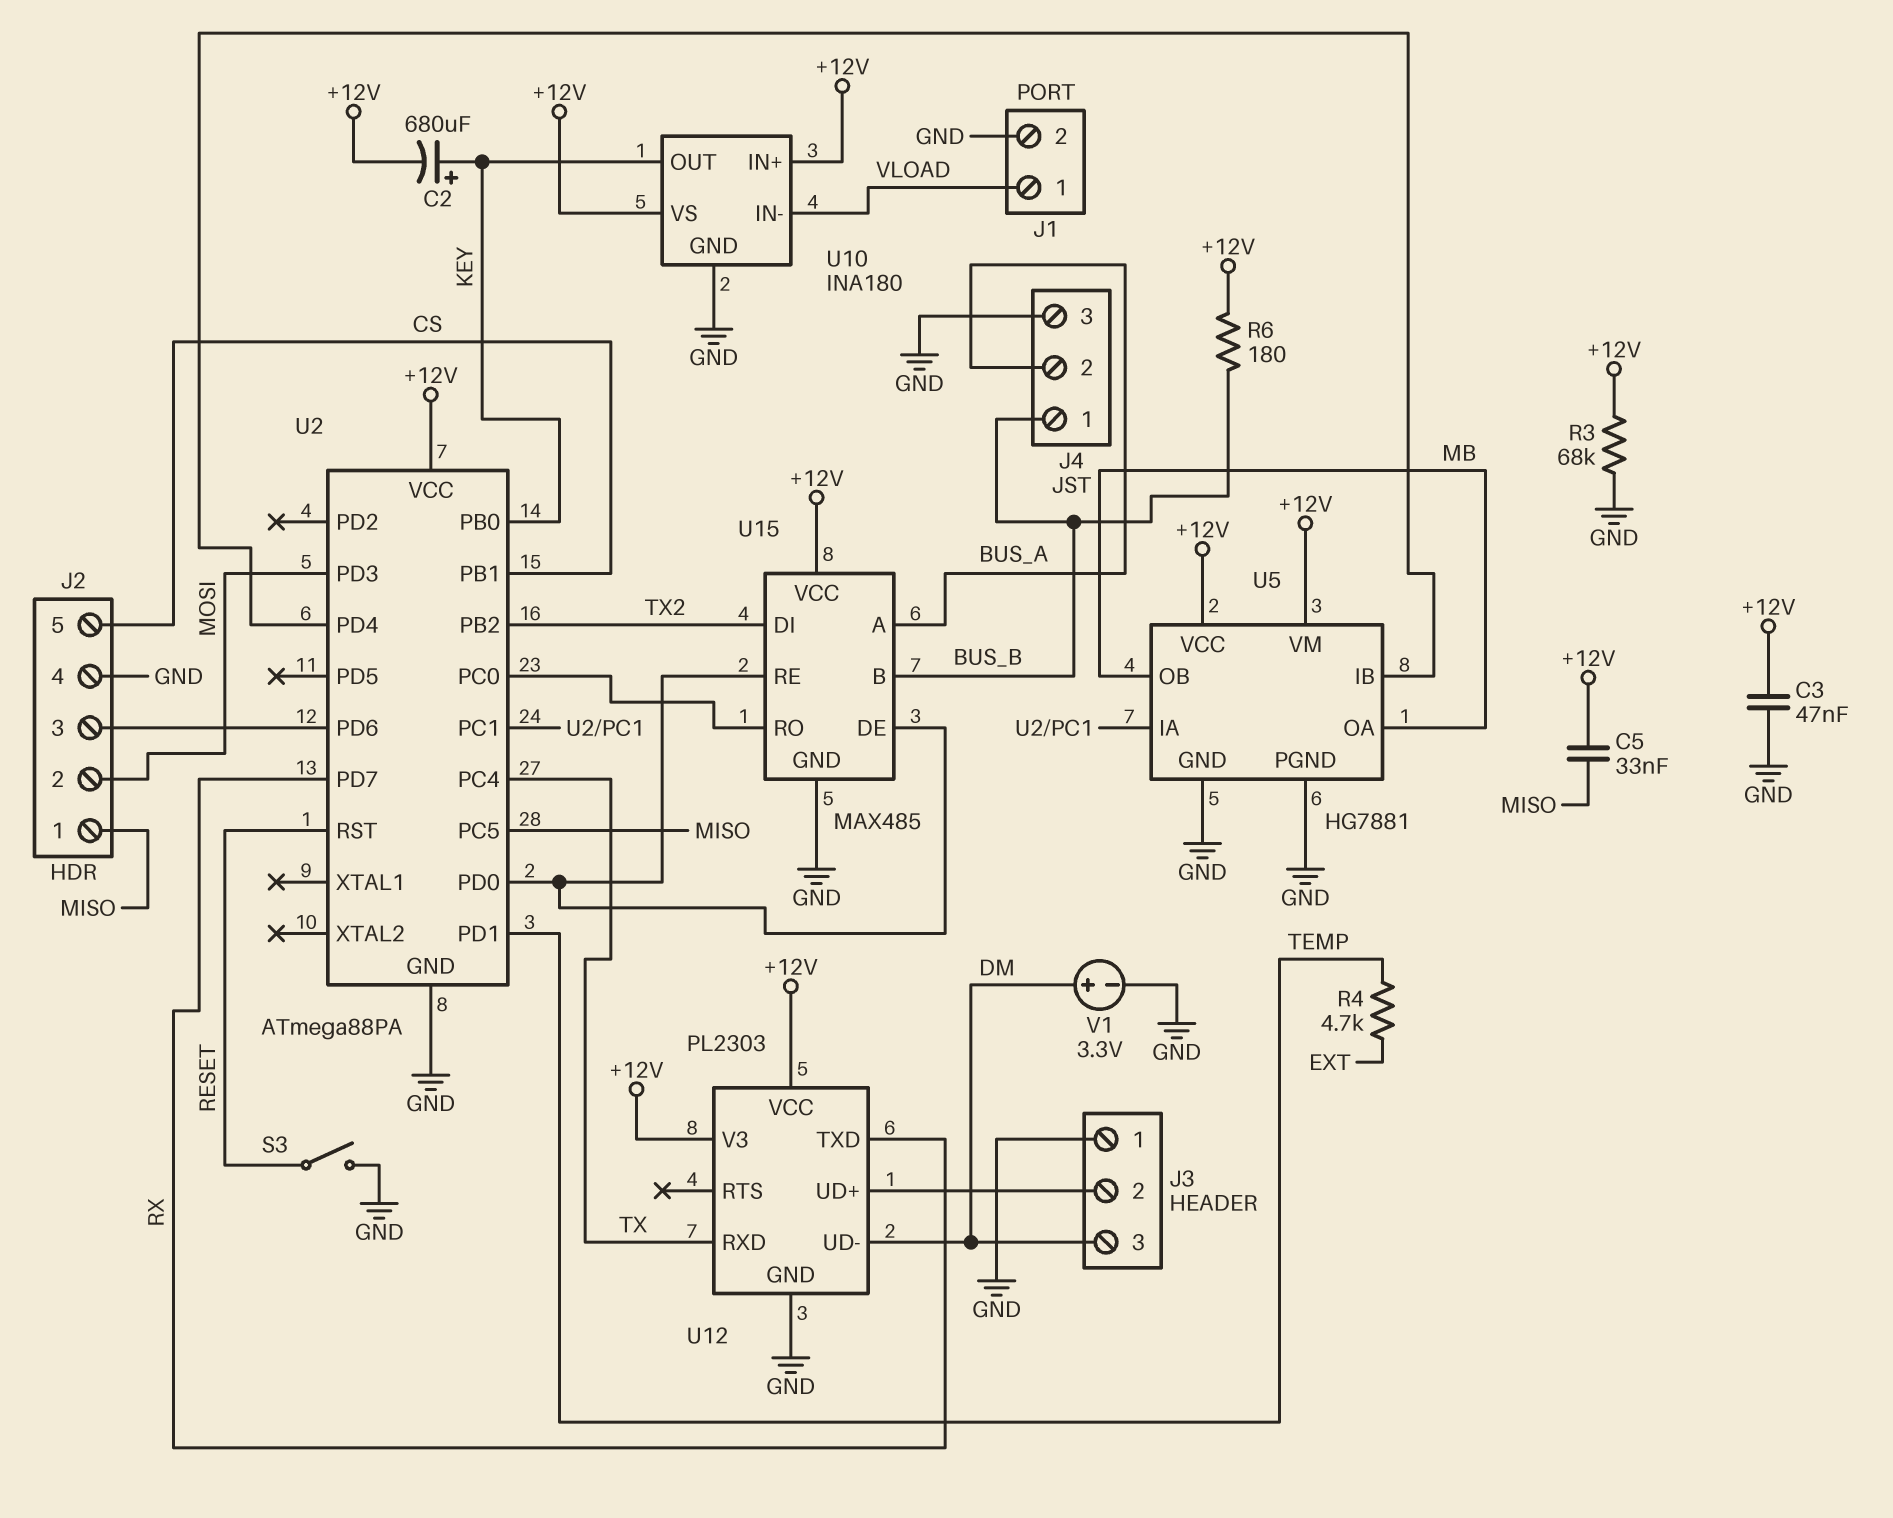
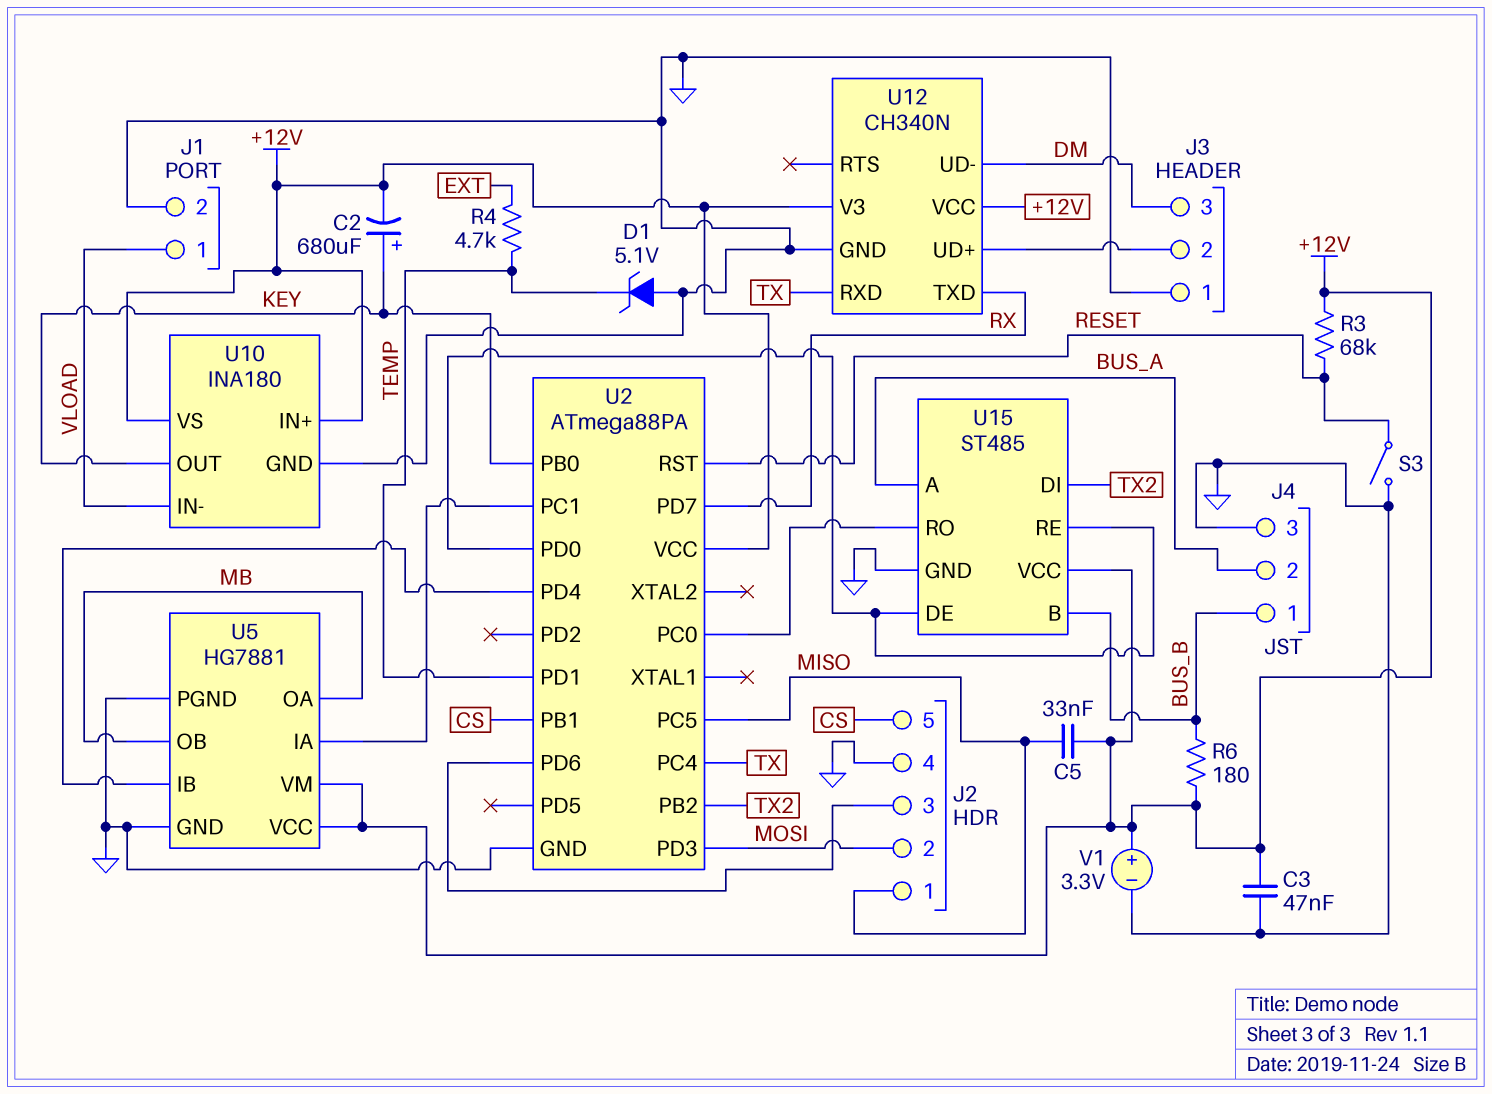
D1: none -> zener 5.1V (A GND, K TEMP)
R3: 68k (+12V, GND) -> 68k (+12V, RESET)
U12: PL2303 -> CH340N
U15: MAX485 -> ST485
V1: 3.3V (plus DM, minus GND) -> 3.3V (plus +12V, minus GND)

